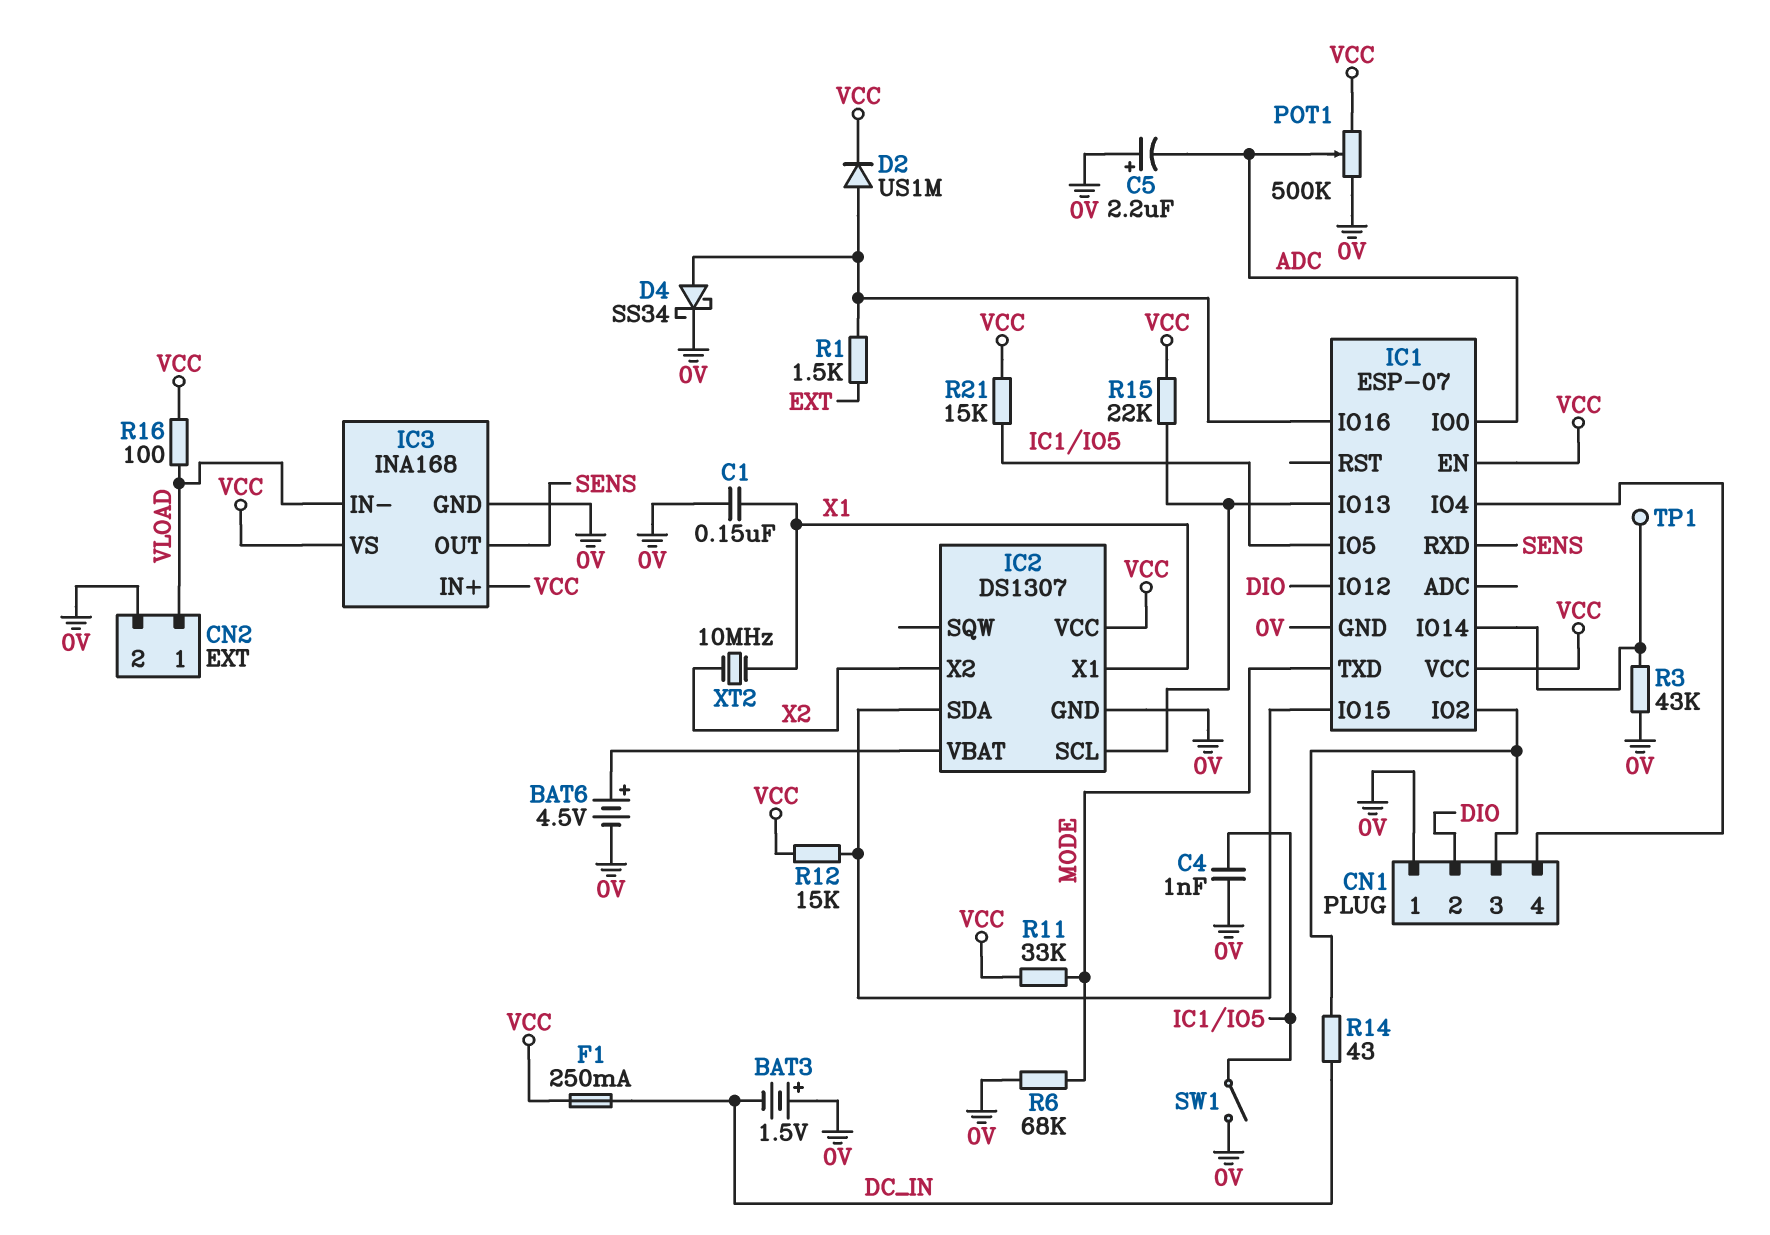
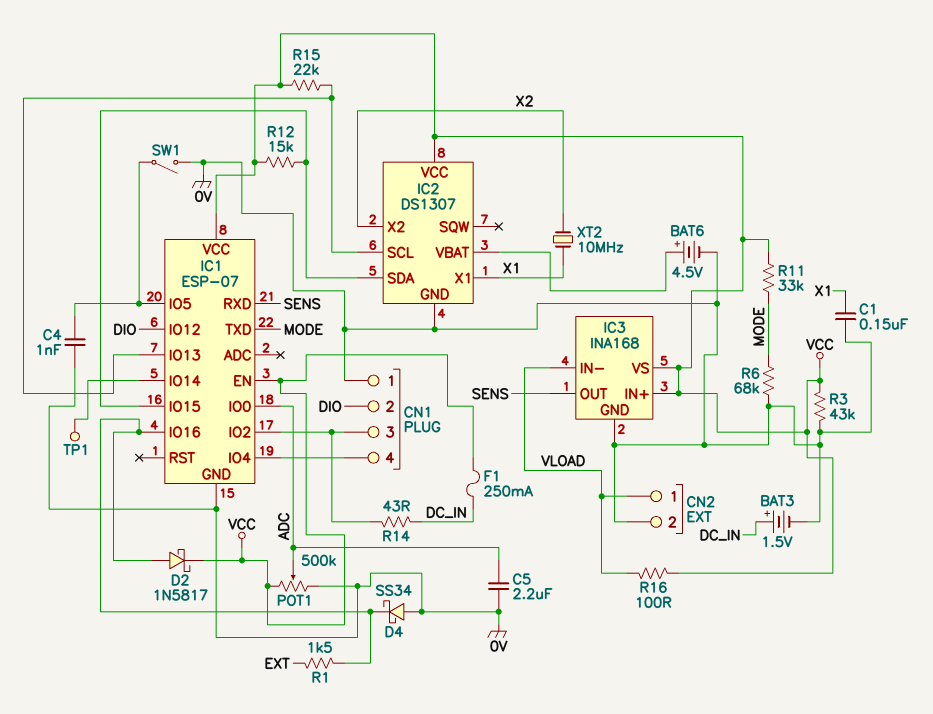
BAT3: 1.5V (plus 0V, minus DC_IN) -> 1.5V (plus DC_IN, minus 0V)
C5: 2.2uF (plus 0V, minus ADC) -> 2.2uF (0V, ADC)
D2: diode US1M (A IC1/IO16, K VCC) -> schottky 1N5817 (A IC1/IO16, K VCC)
D4: schottky SS34 (A IC1/IO16, K 0V) -> schottky SS34 (A 0V, K IC1/IO16)
R3: 43k (0V, IC1/IO14) -> 43k (0V, VCC)
R21: 15k (IC1/IO5, VCC) -> none

